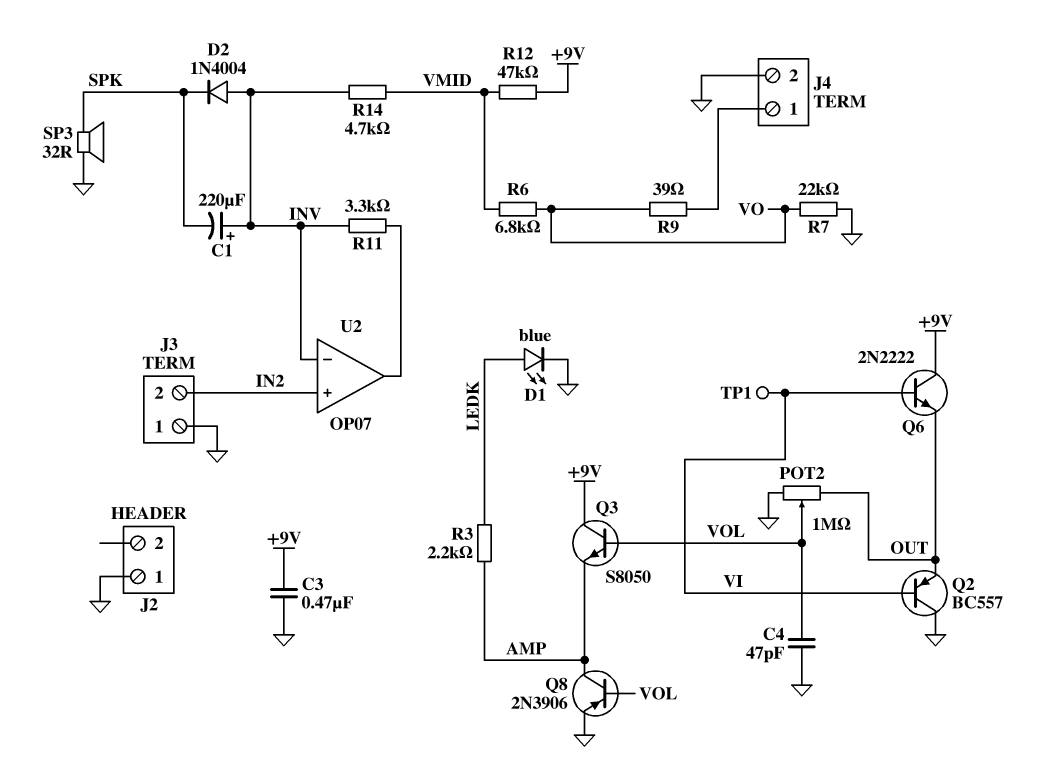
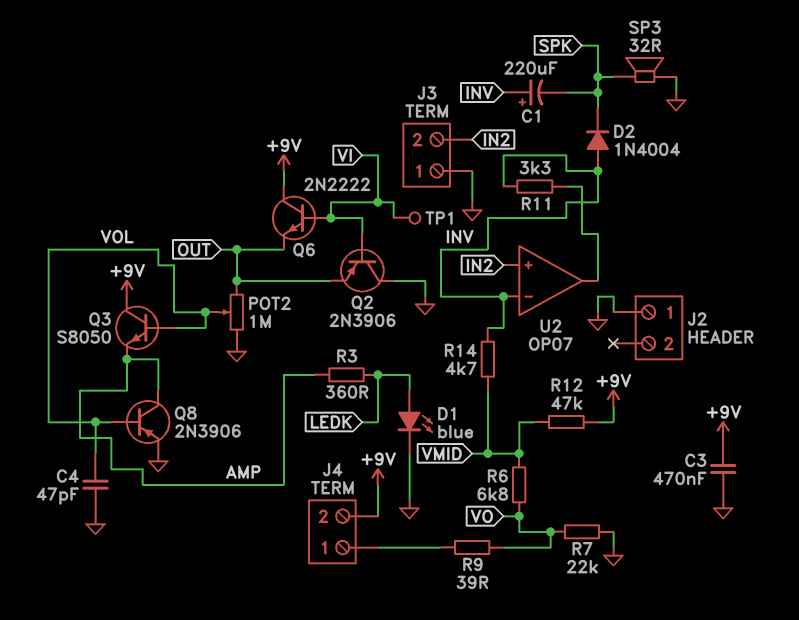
J4 pin 2: GND -> +9V
Q2: PNP BC557 (B VI, C GND, E OUT) -> PNP 2N3906 (B VI, C GND, E OUT)
R3: 2.2k (AMP, LEDK) -> 360 (AMP, LEDK)

